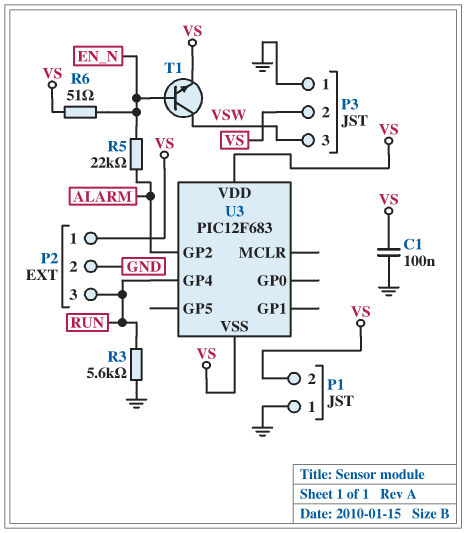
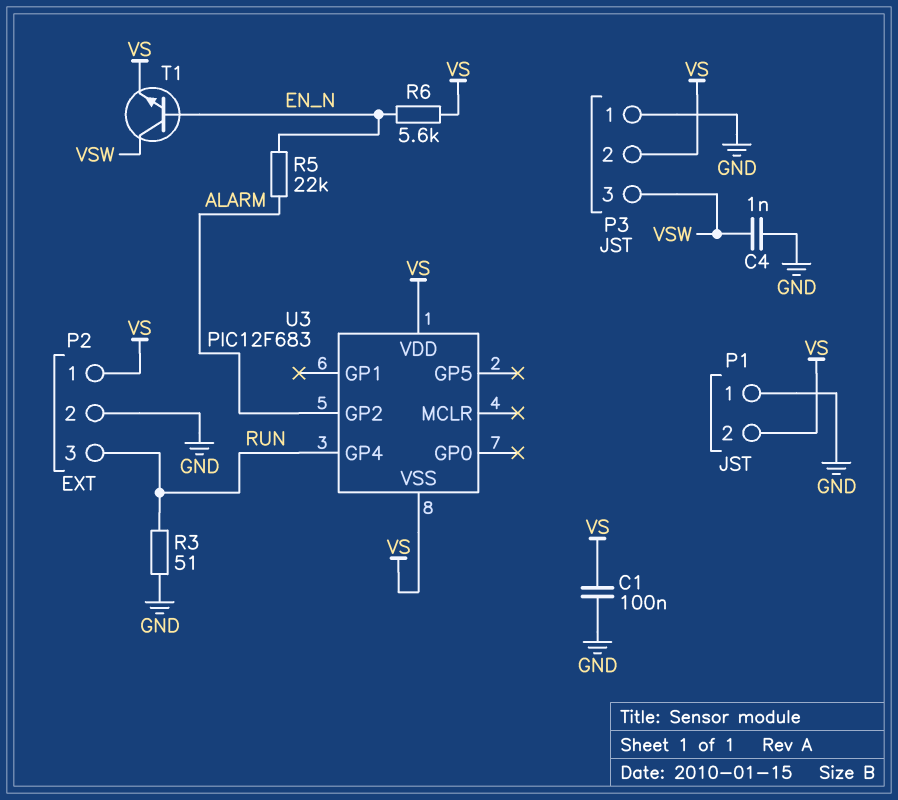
C4: none -> 1nF (GND, VSW)
R3: 5.6k (GND, RUN) -> 51 (GND, RUN)
R6: 51 (EN_N, VS) -> 5.6k (EN_N, VS)

